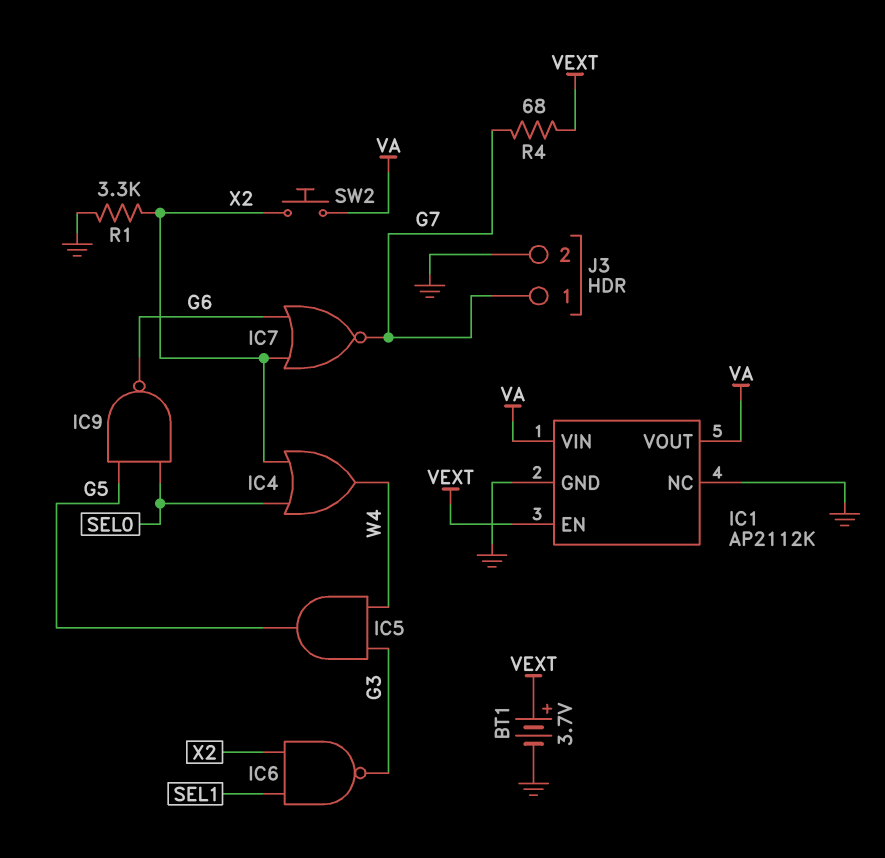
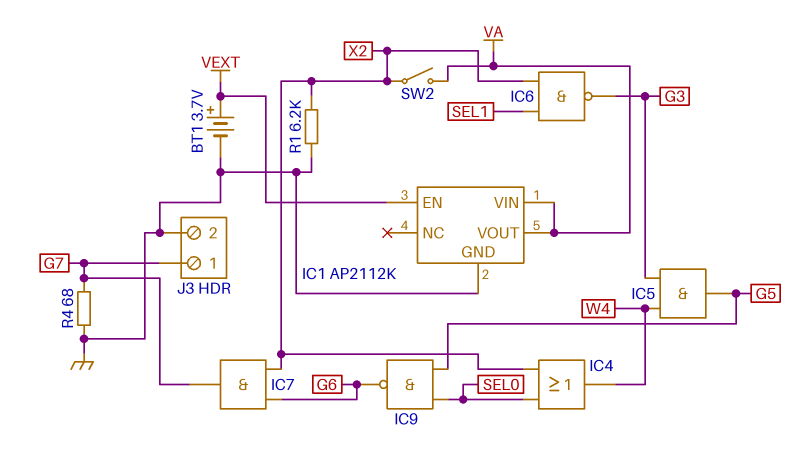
IC1 pin NC: GND -> none
IC7: NOR (in G6, in X2, out G7) -> AND (in G6, in X2, out G7)
R1: 3.3k (GND, X2) -> 6.2k (GND, X2)
R4: 68 (G7, VEXT) -> 68 (G7, GND)
SW2: button (VA, X2) -> switch (VA, X2)

